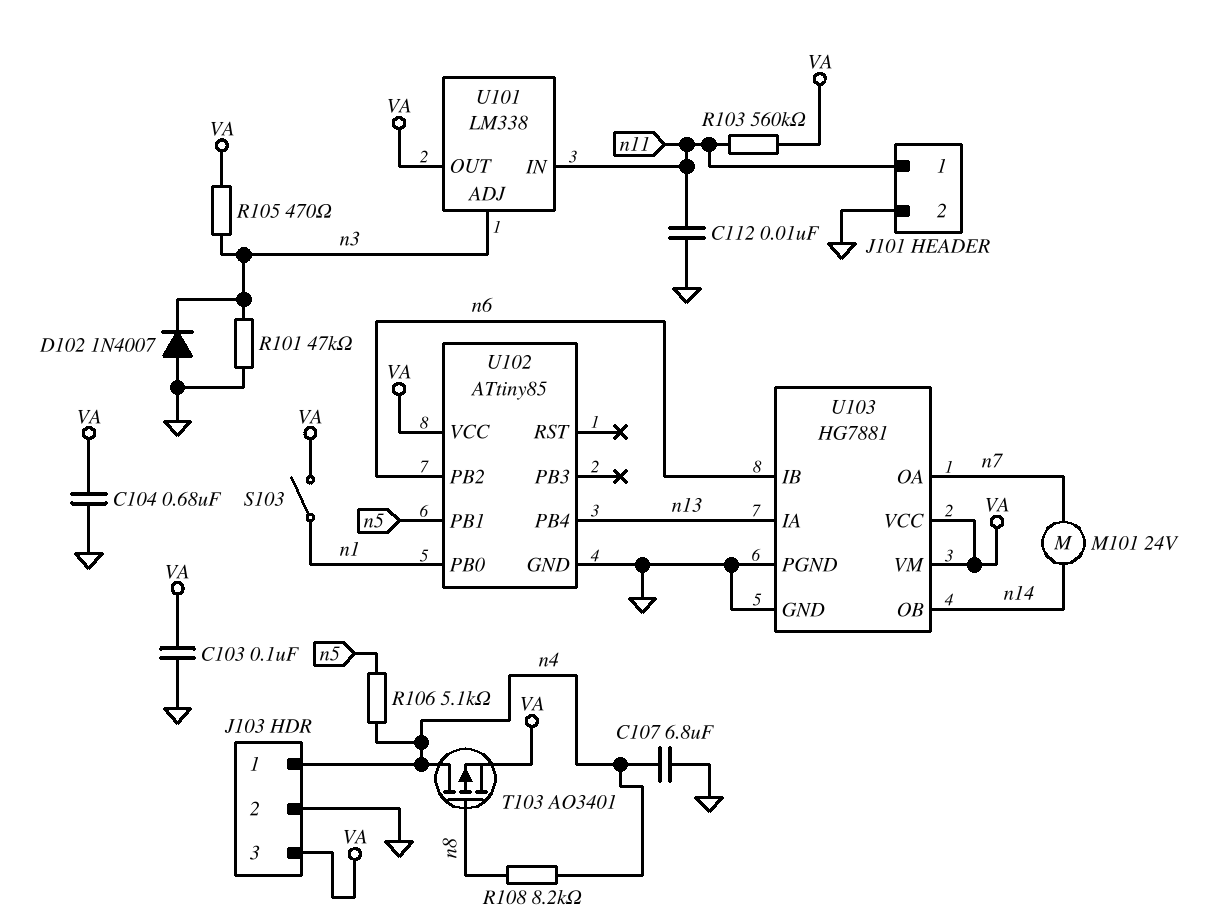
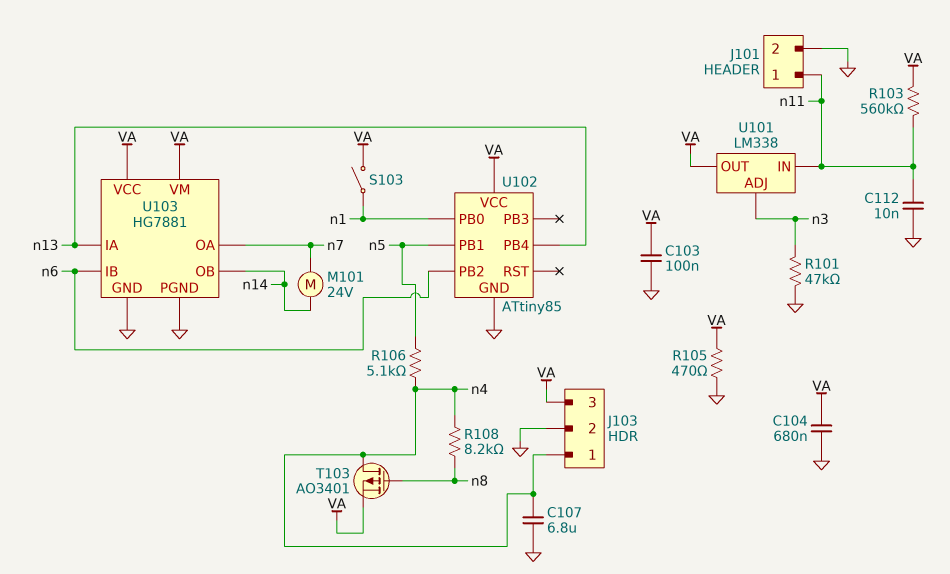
D102: diode 1N4007 (A GND, K n3) -> none
R105: 470 (VA, n3) -> 470 (GND, VA)

